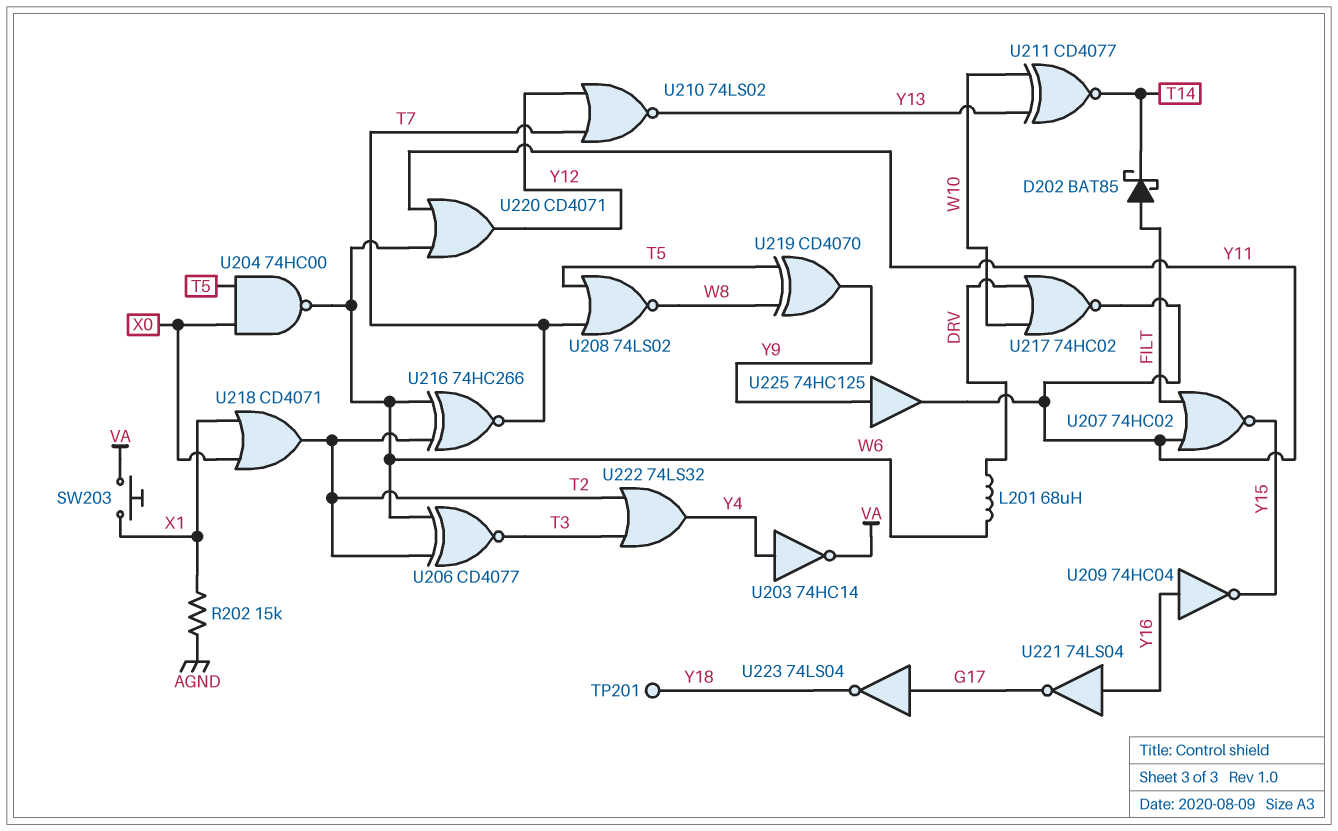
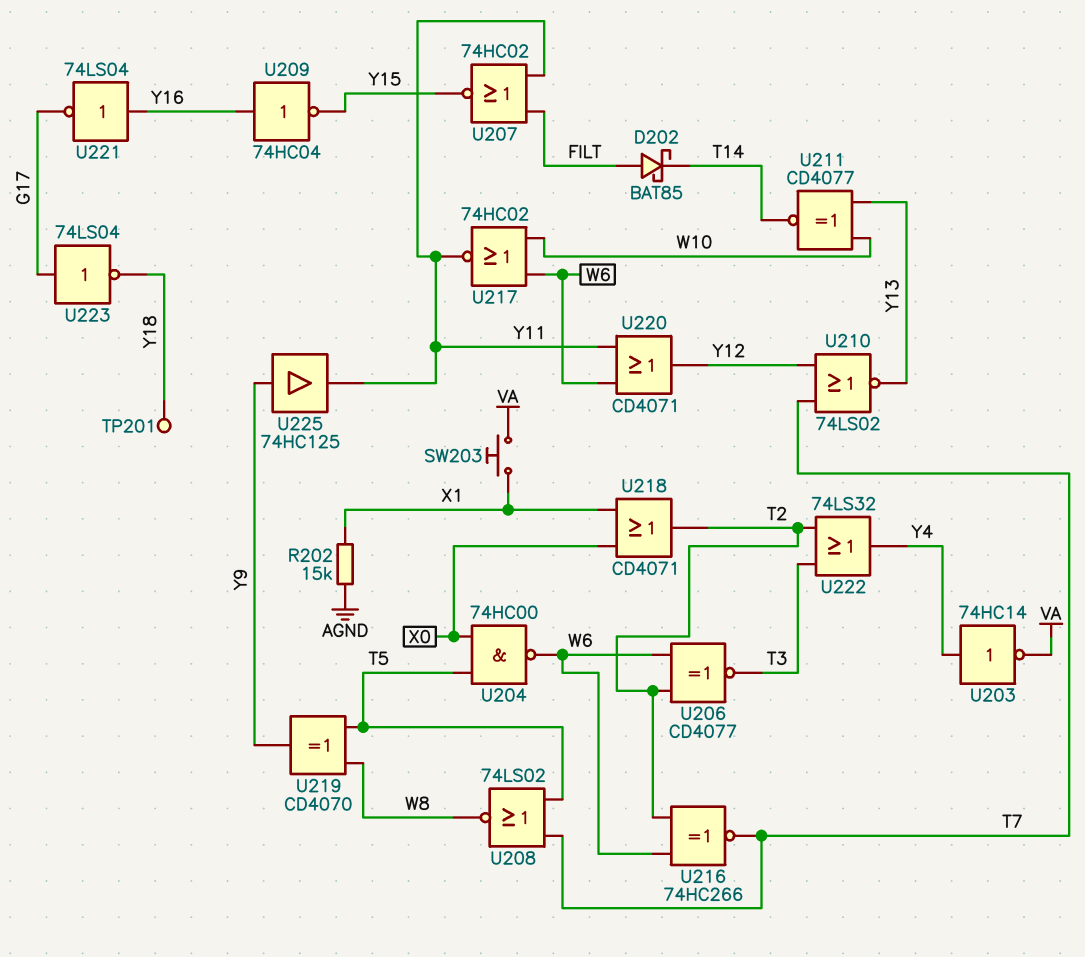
L201: 68uH (DRV, W6) -> none
U217: NOR 74HC02 (in DRV, in W10, out Y11) -> NOR 74HC02 (in W6, in W10, out Y11)

